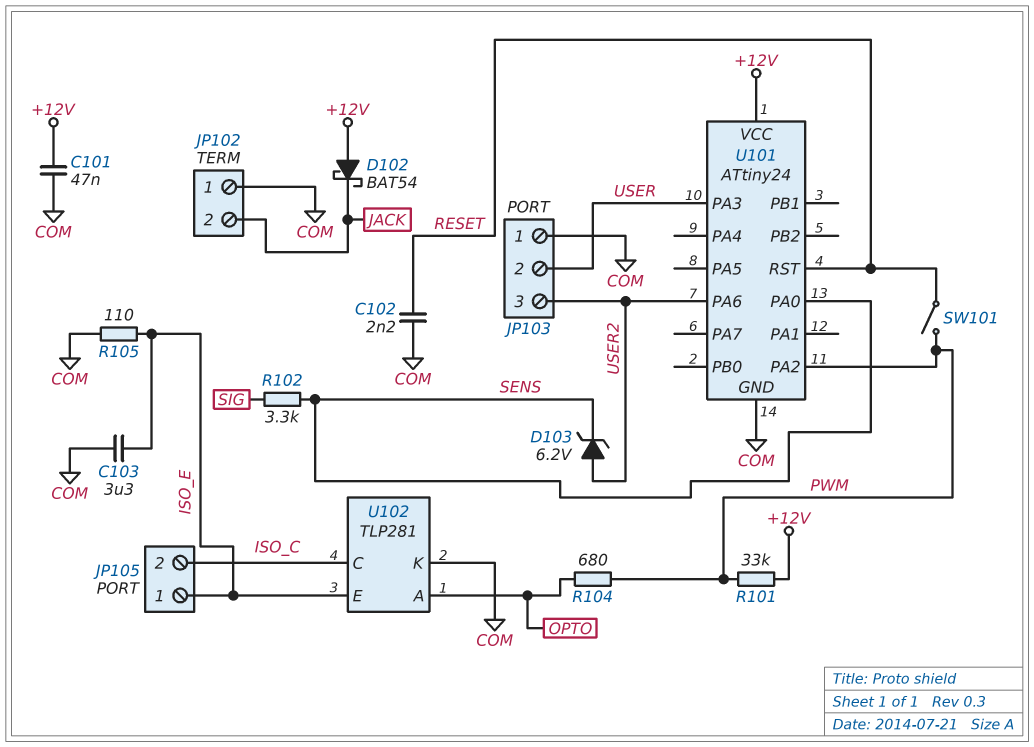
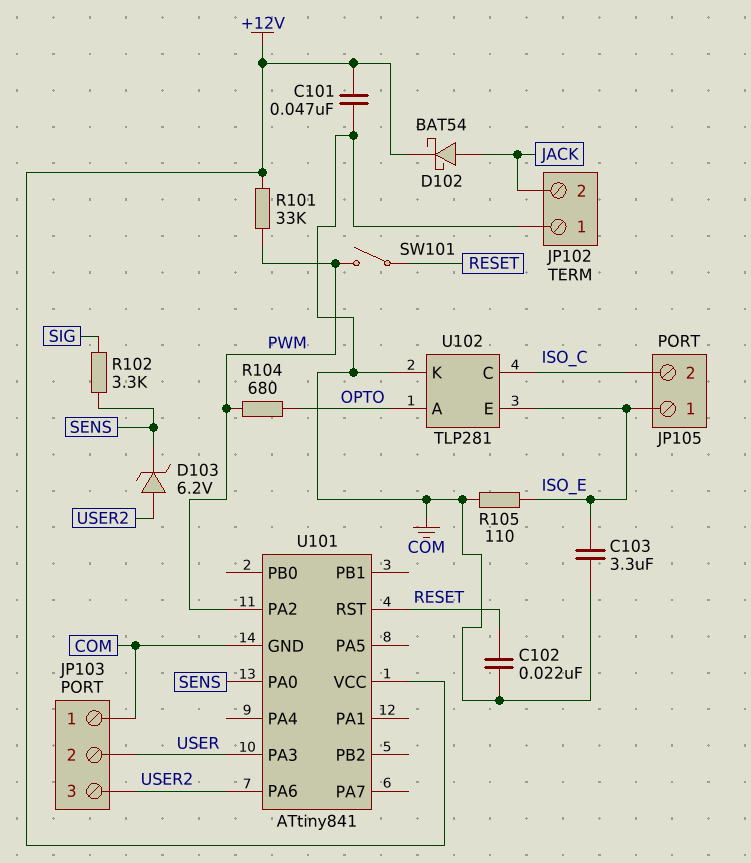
C102: 2.2nF (COM, RESET) -> 22nF (COM, RESET)
D102: schottky BAT54 (A +12V, K JACK) -> schottky BAT54 (A JACK, K +12V)
U101: ATtiny24 -> ATtiny841

